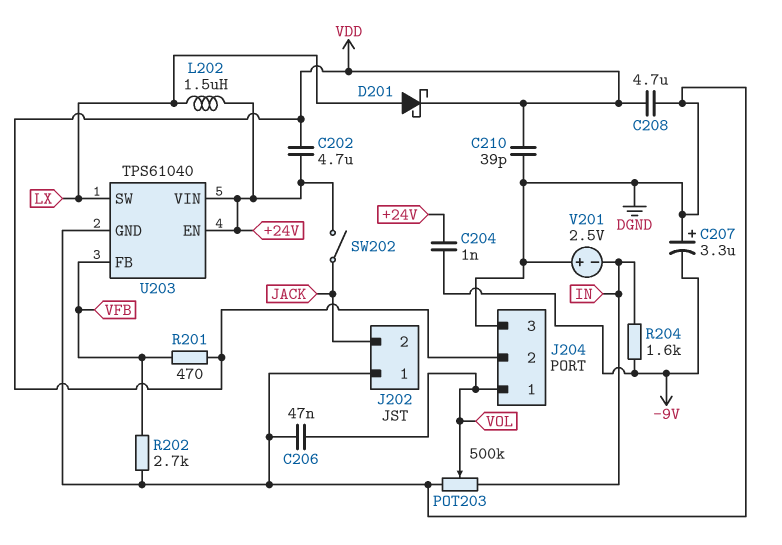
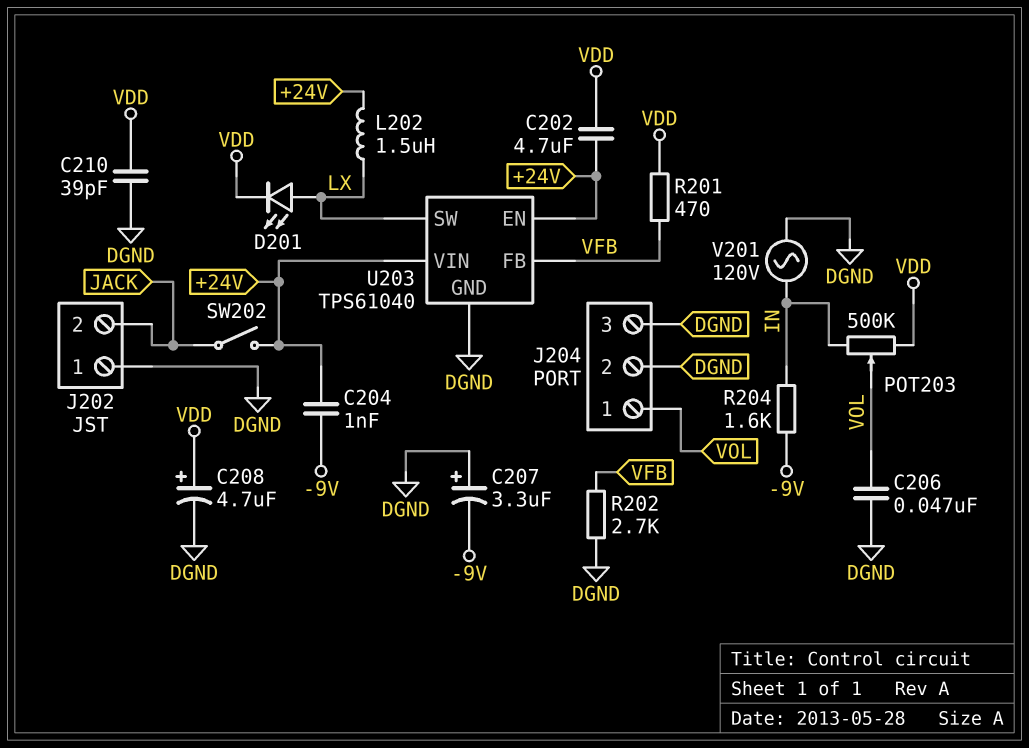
C208: 4.7uF (DGND, VDD) -> 4.7uF (plus VDD, minus DGND)
D201: schottky (A LX, K VDD) -> LED (A LX, K VDD)
J204 pin 2: VDD -> DGND
POT203: 500k (DGND, IN, wiper VOL) -> 500k (IN, VDD, wiper VOL)
V201: 2.5V (plus DGND, minus IN) -> AC 120V (DGND, IN)

